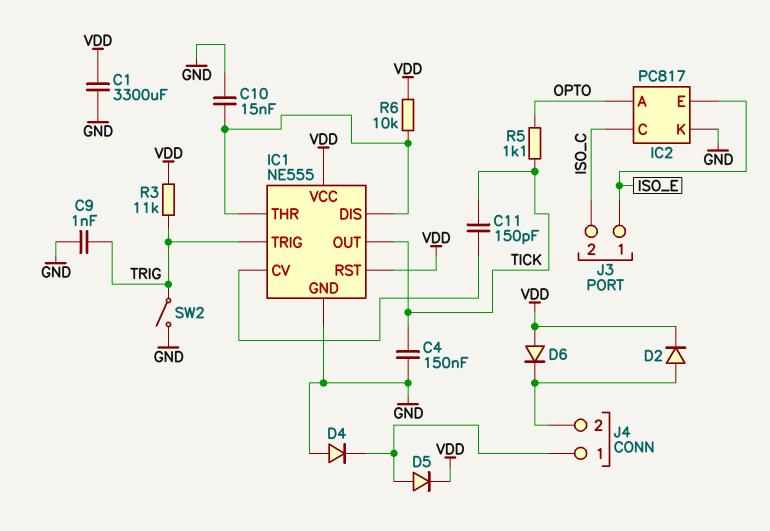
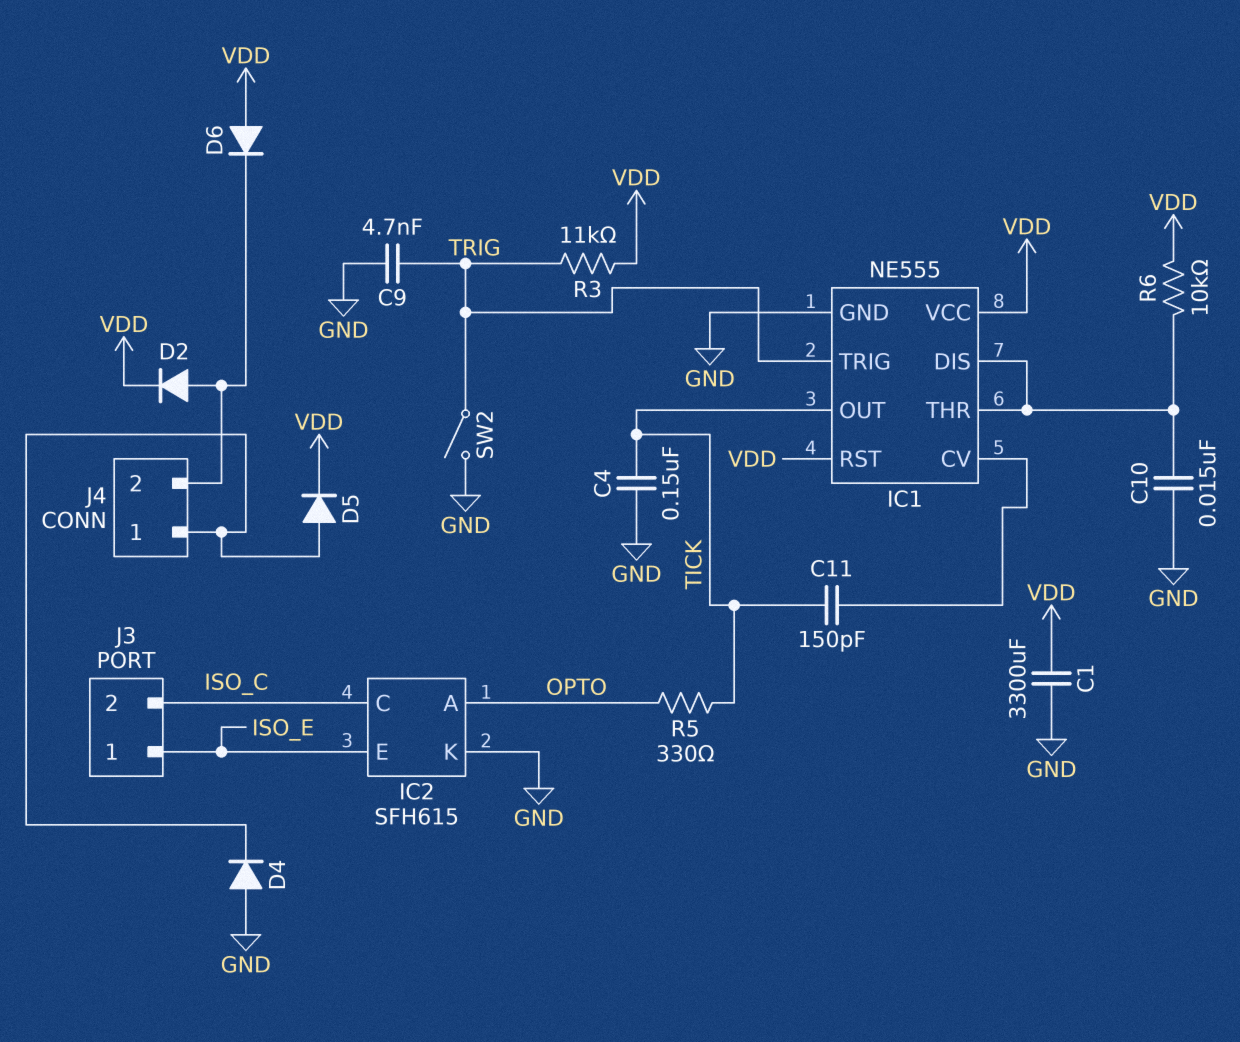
C9: 1nF (GND, TRIG) -> 4.7nF (GND, TRIG)
IC2: PC817 -> SFH615
R5: 1.1k (OPTO, TICK) -> 330 (OPTO, TICK)

